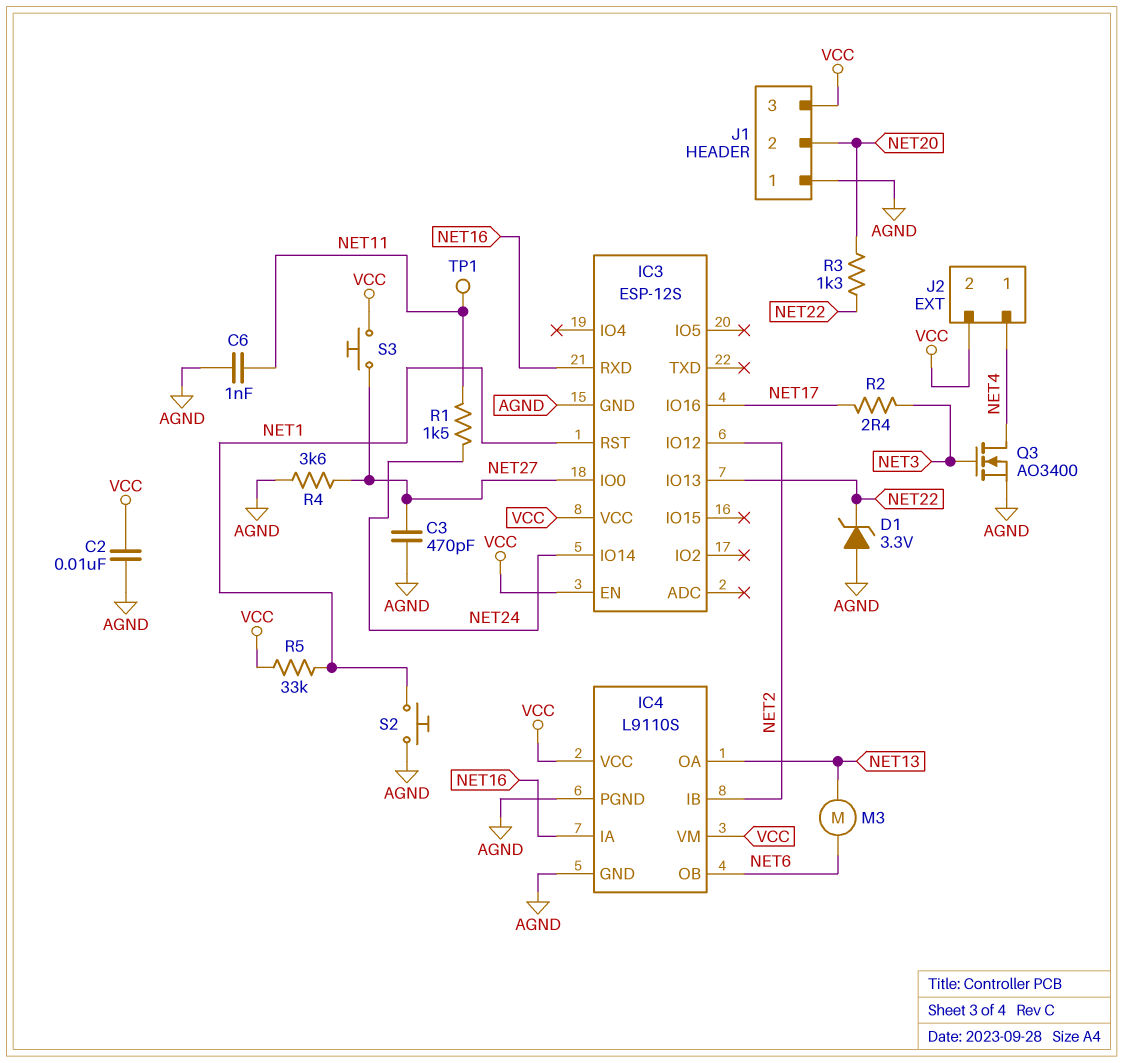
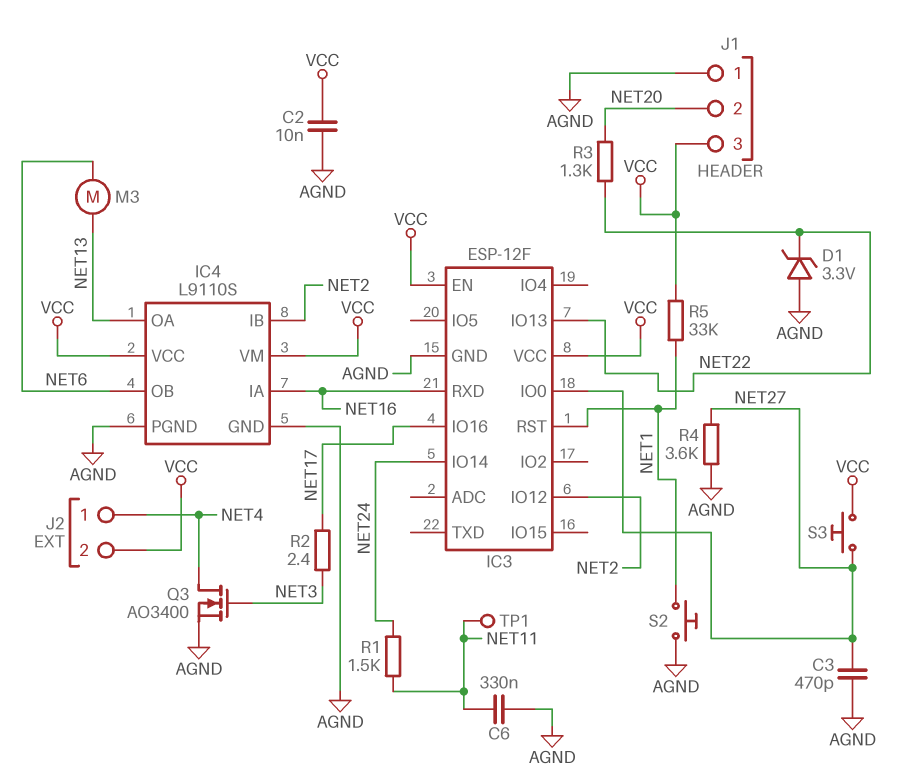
C6: 1nF (AGND, NET11) -> 330nF (AGND, NET11)
IC3: ESP-12S -> ESP-12F

